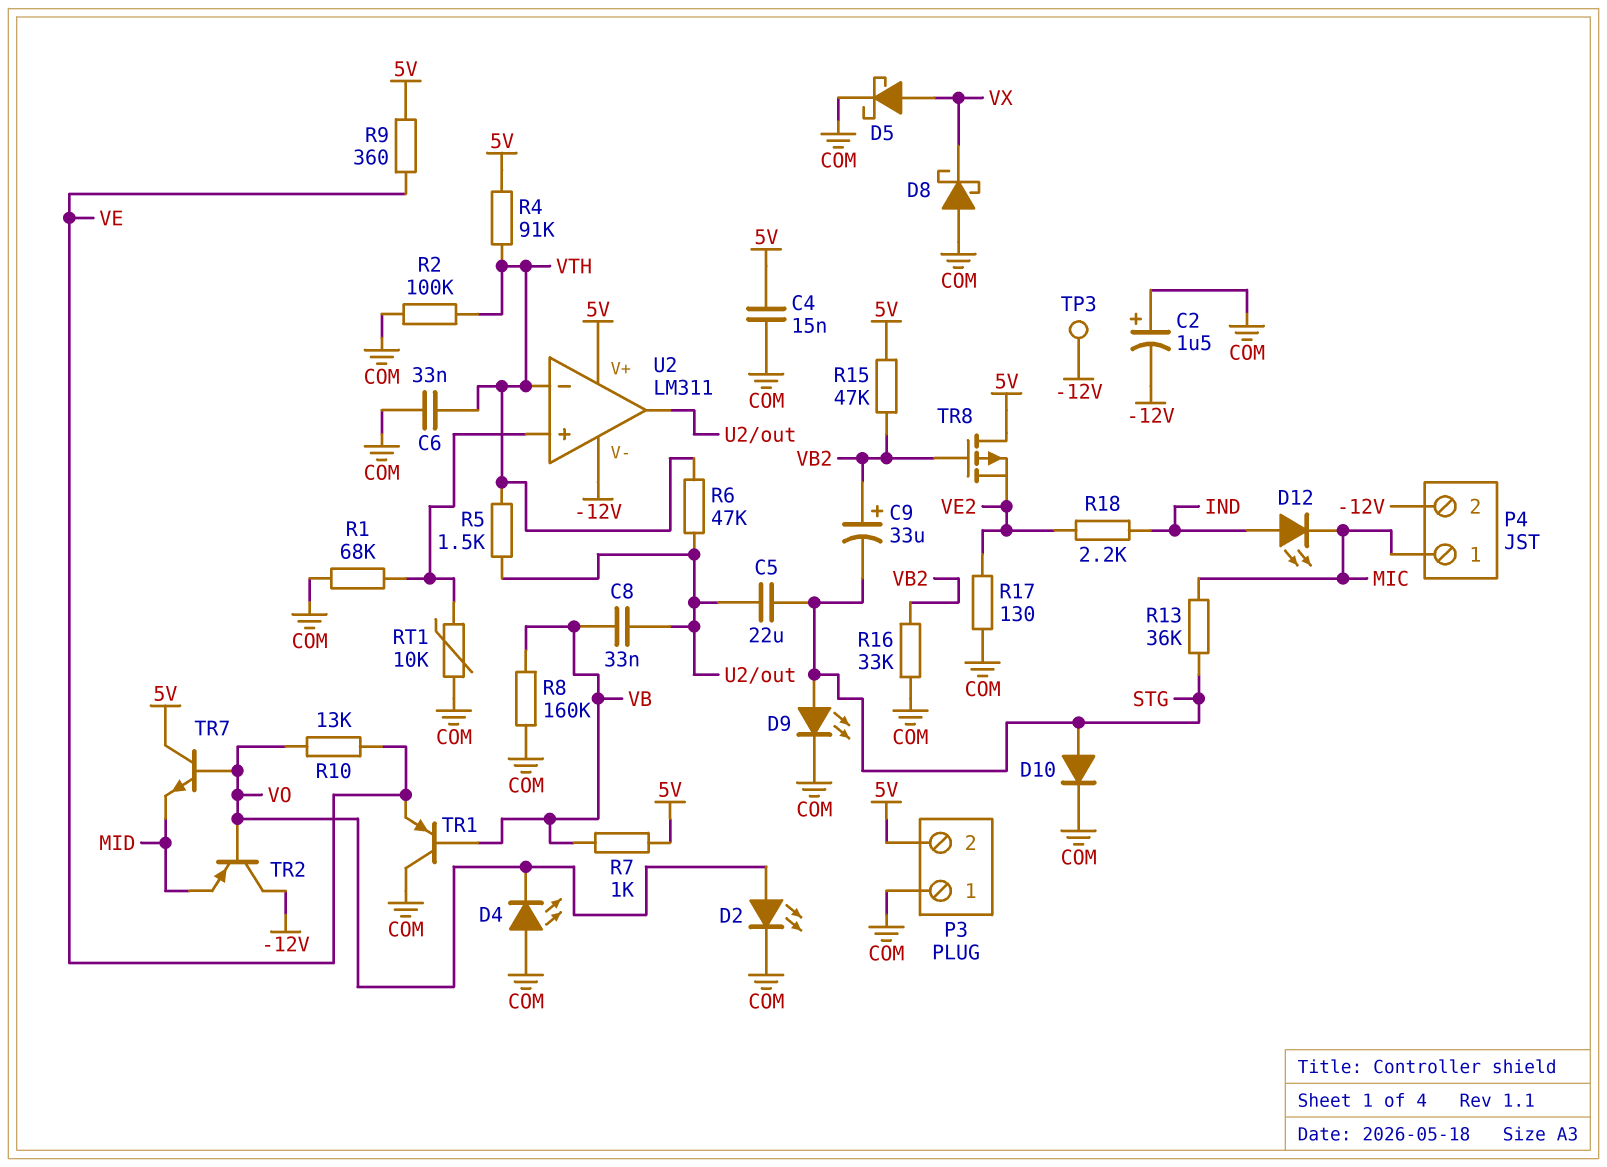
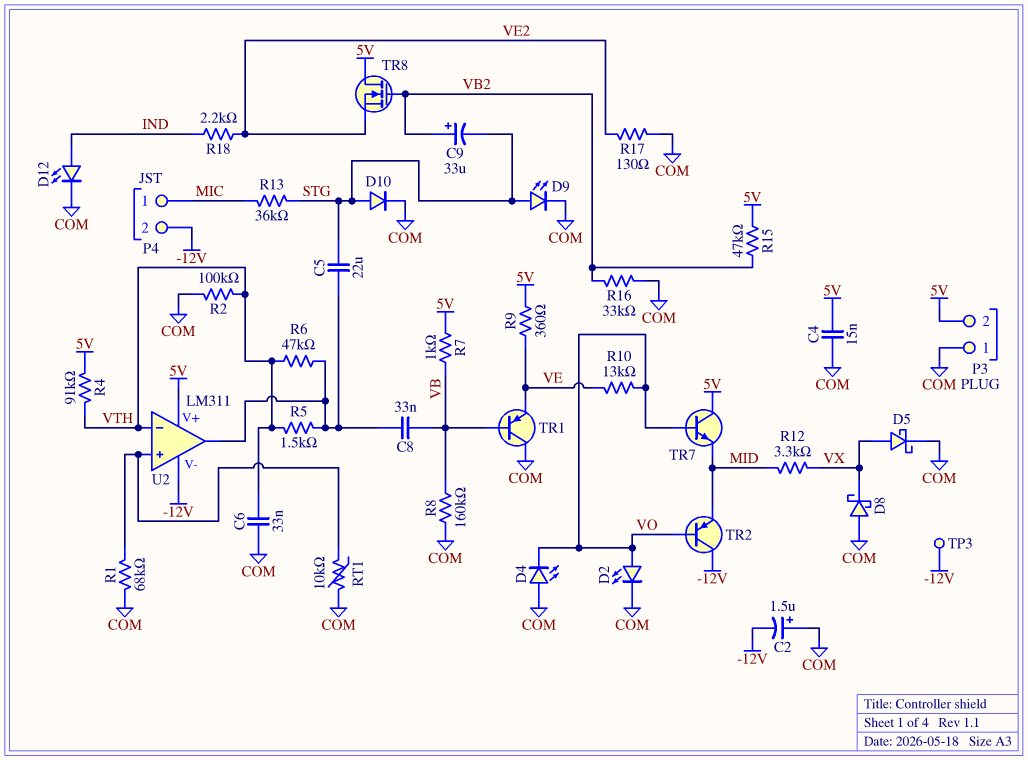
D12: LED (A IND, K MIC) -> LED (A IND, K COM)
R12: none -> 3.3k (MID, VX)
TR8: PMOS (G VB2, D 5V, S VE2) -> NMOS (G VB2, D 5V, S VE2)

